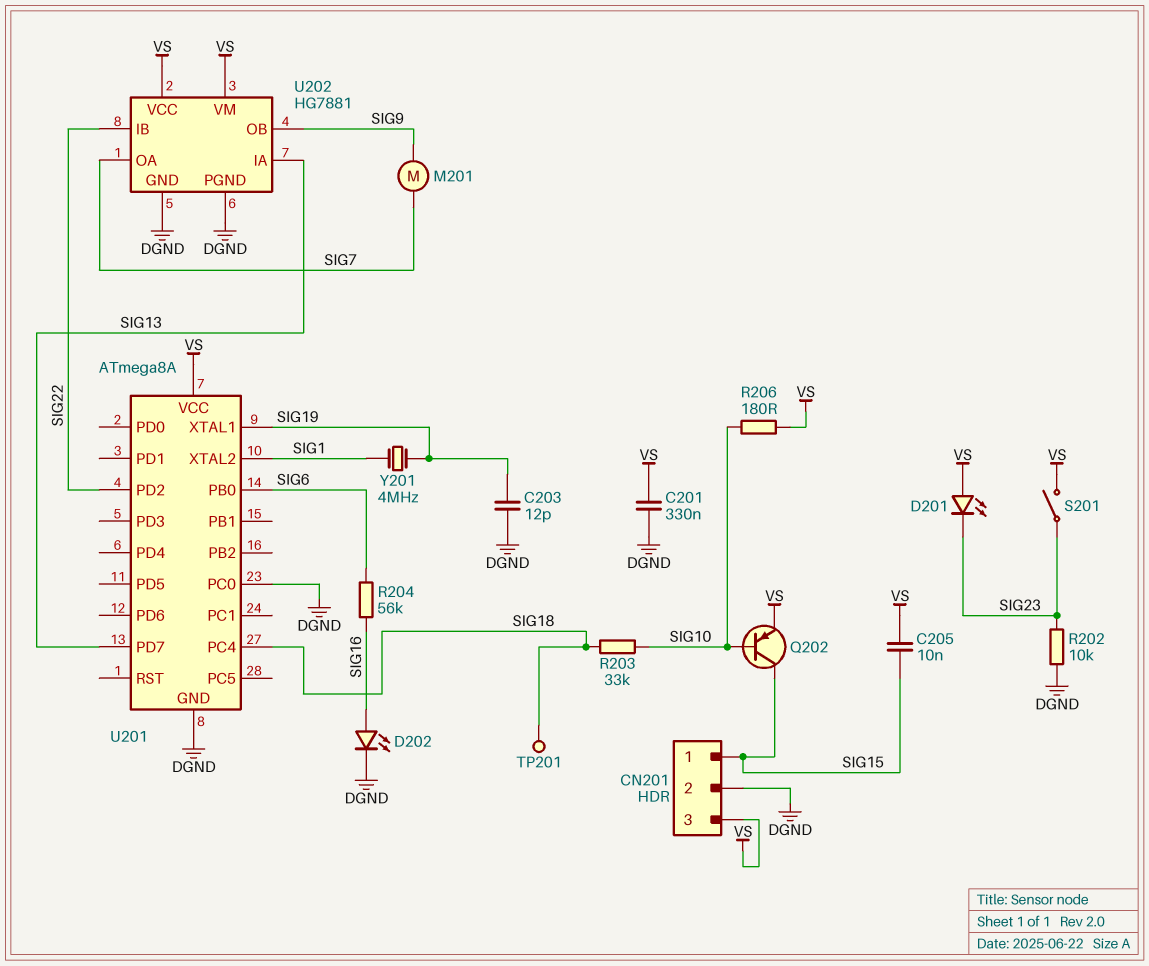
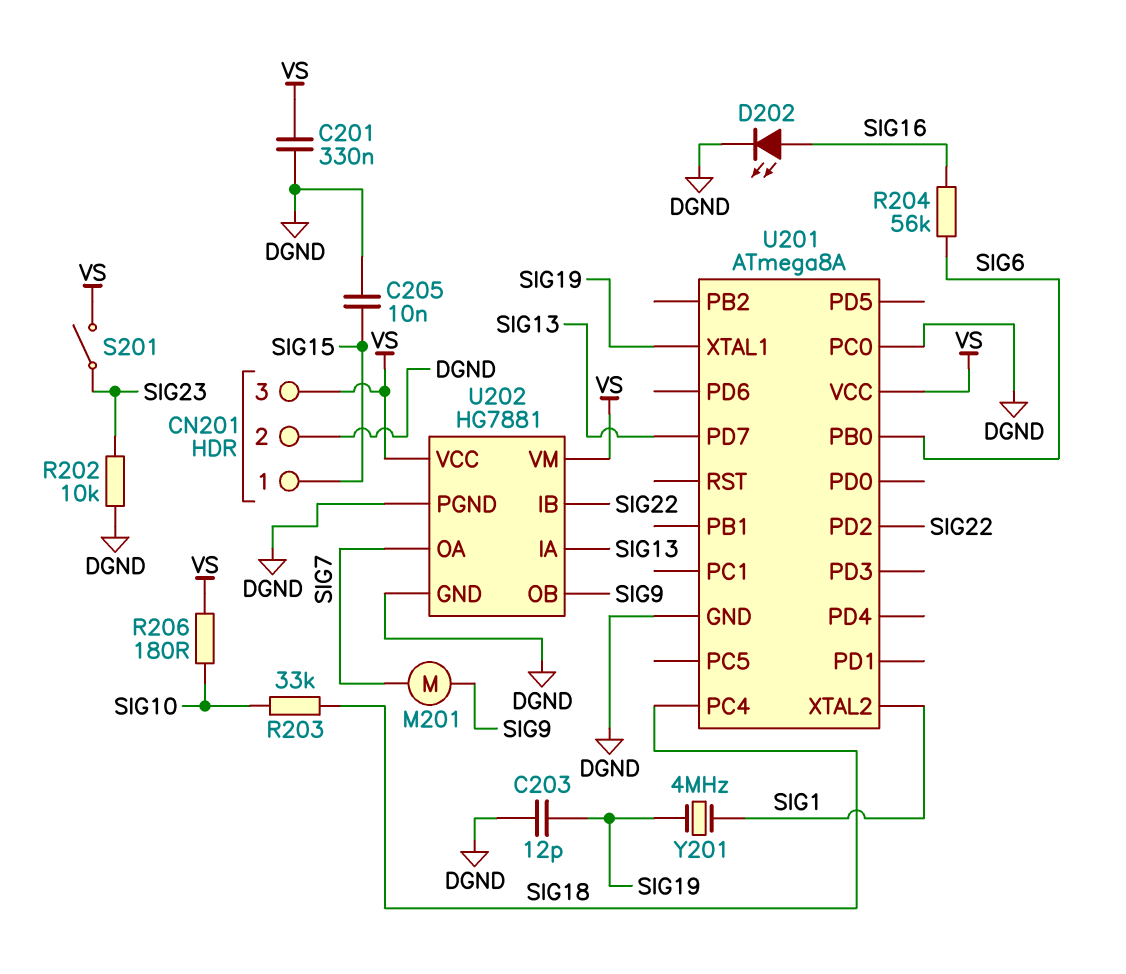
C205: 10nF (SIG15, VS) -> 10nF (DGND, SIG15)
D201: LED (A VS, K SIG23) -> none
Q202: PNP (B SIG10, C SIG15, E VS) -> none
TP201: test point (SIG18) -> none

